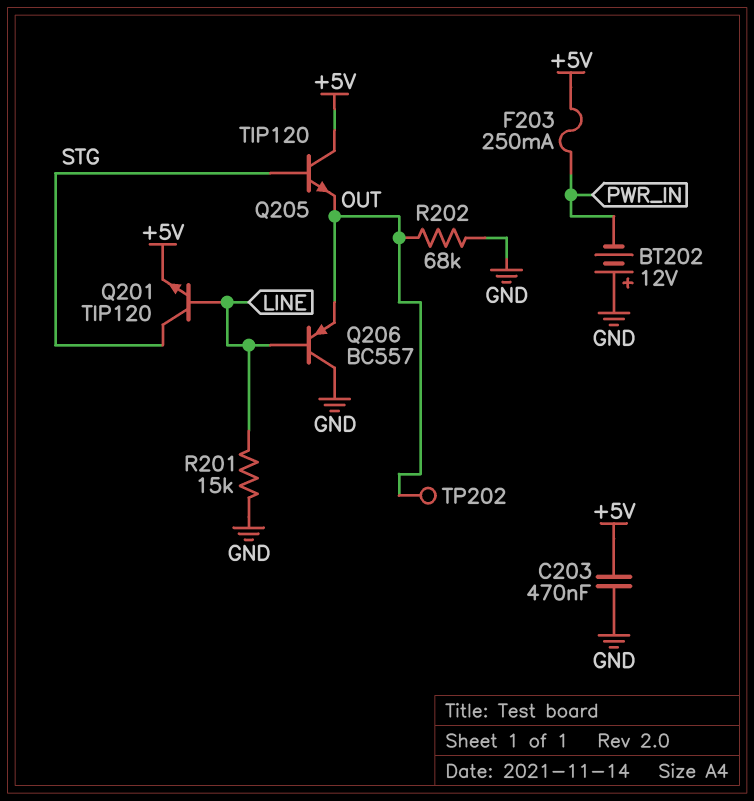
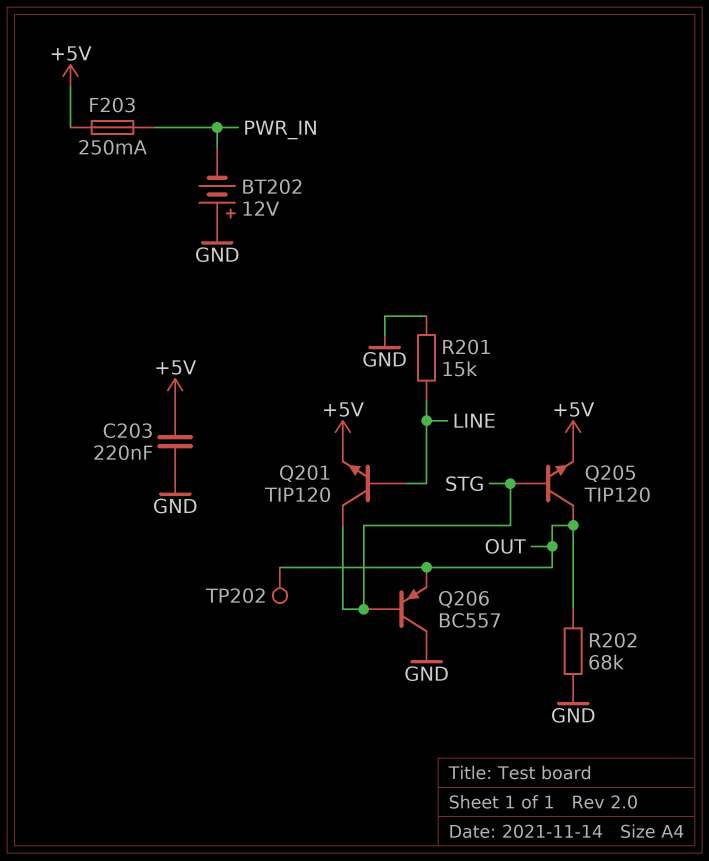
C203: 470nF (+5V, GND) -> 220nF (+5V, GND)
Q205: NPN TIP120 (B STG, C +5V, E OUT) -> NPN TIP120 (B STG, C OUT, E +5V)
Q206: PNP BC557 (B LINE, C GND, E OUT) -> PNP BC557 (B STG, C GND, E OUT)

